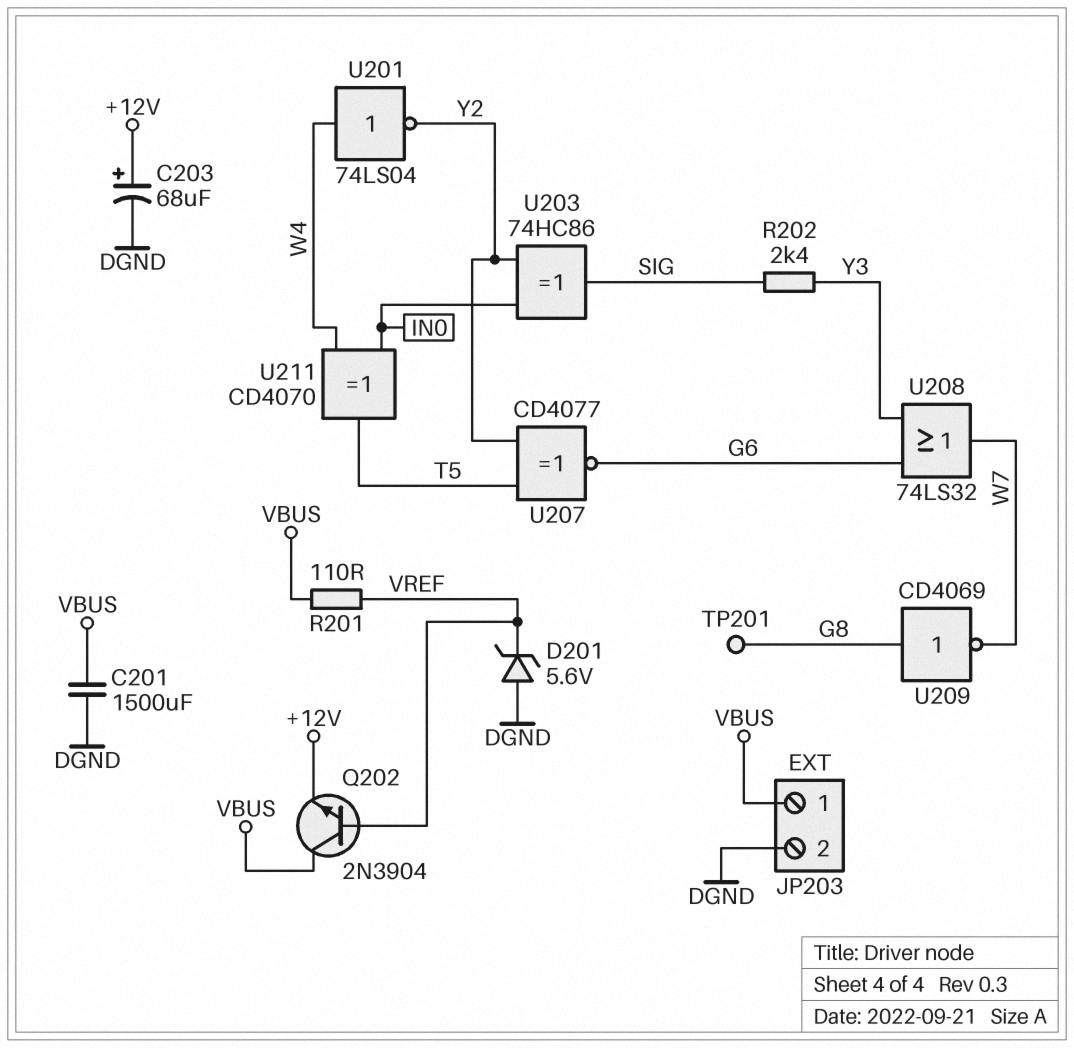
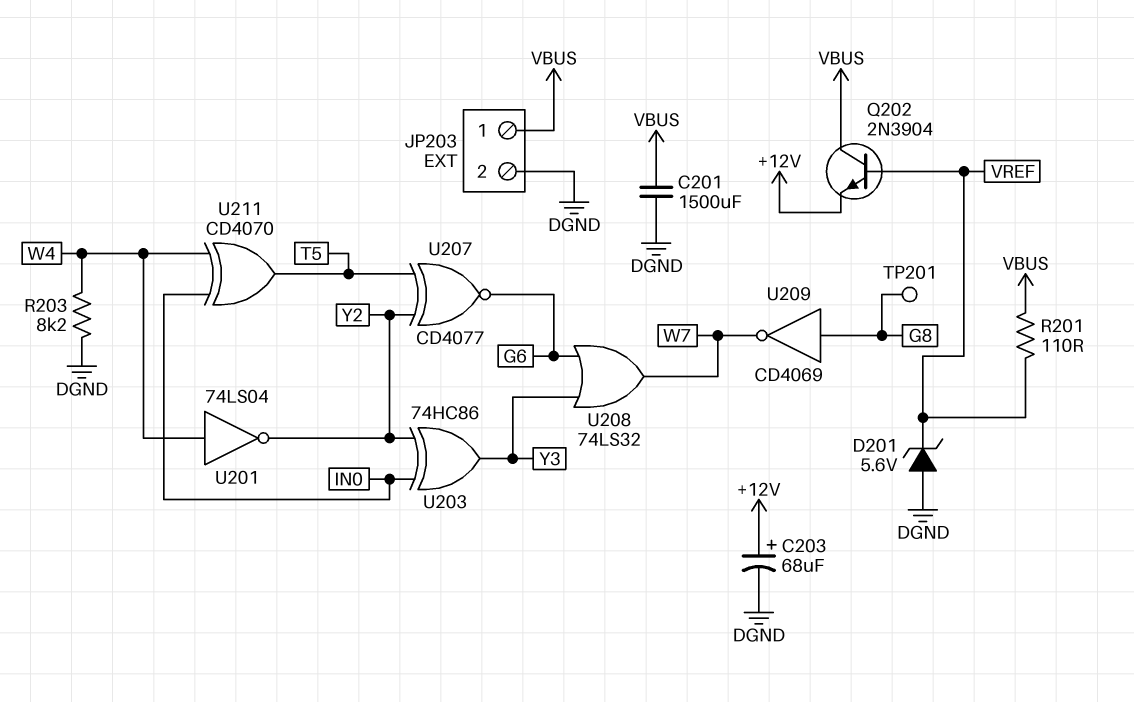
R202: 2.4k (SIG, Y3) -> none
R203: none -> 8.2k (DGND, W4)
U203: XOR 74HC86 (in IN0, in Y2, out SIG) -> XOR 74HC86 (in IN0, in Y2, out Y3)

